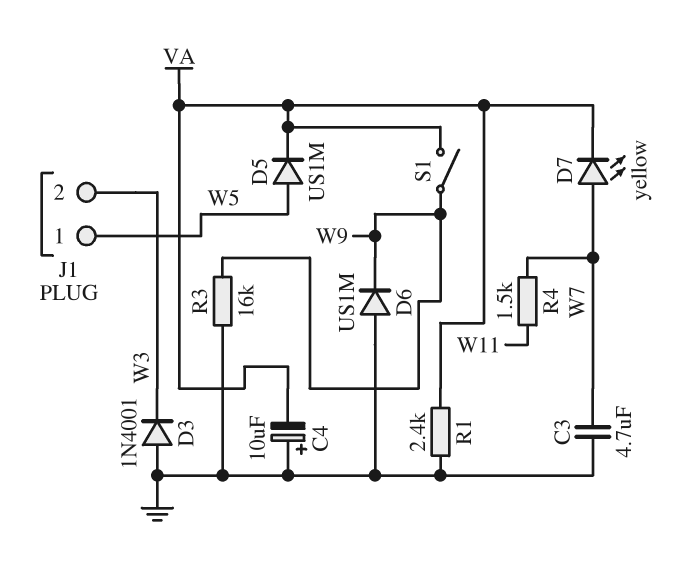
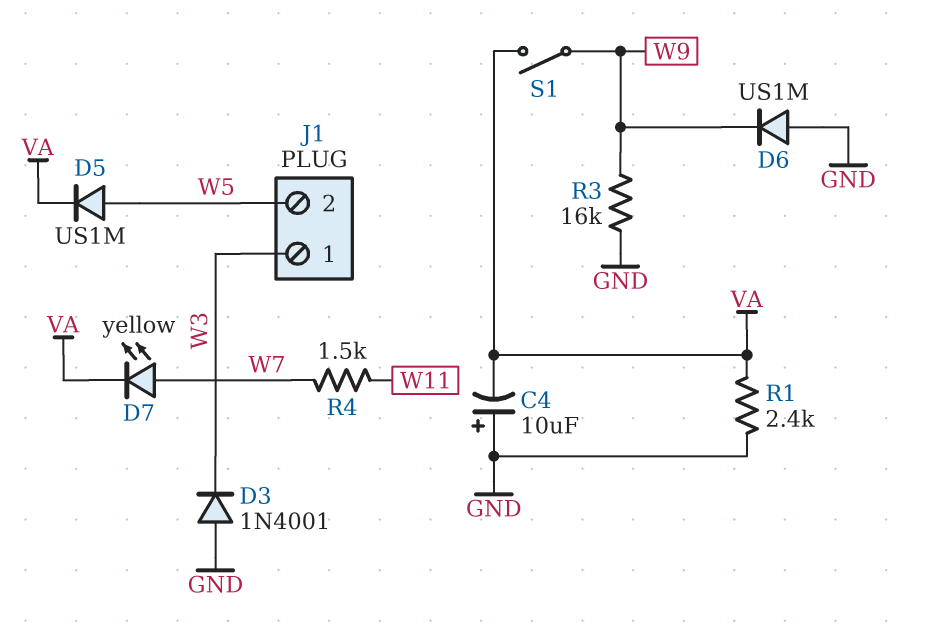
C3: 4.7uF (GND, W7) -> none
J1 pin 1: W5 -> W3
J1 pin 2: W3 -> W5

